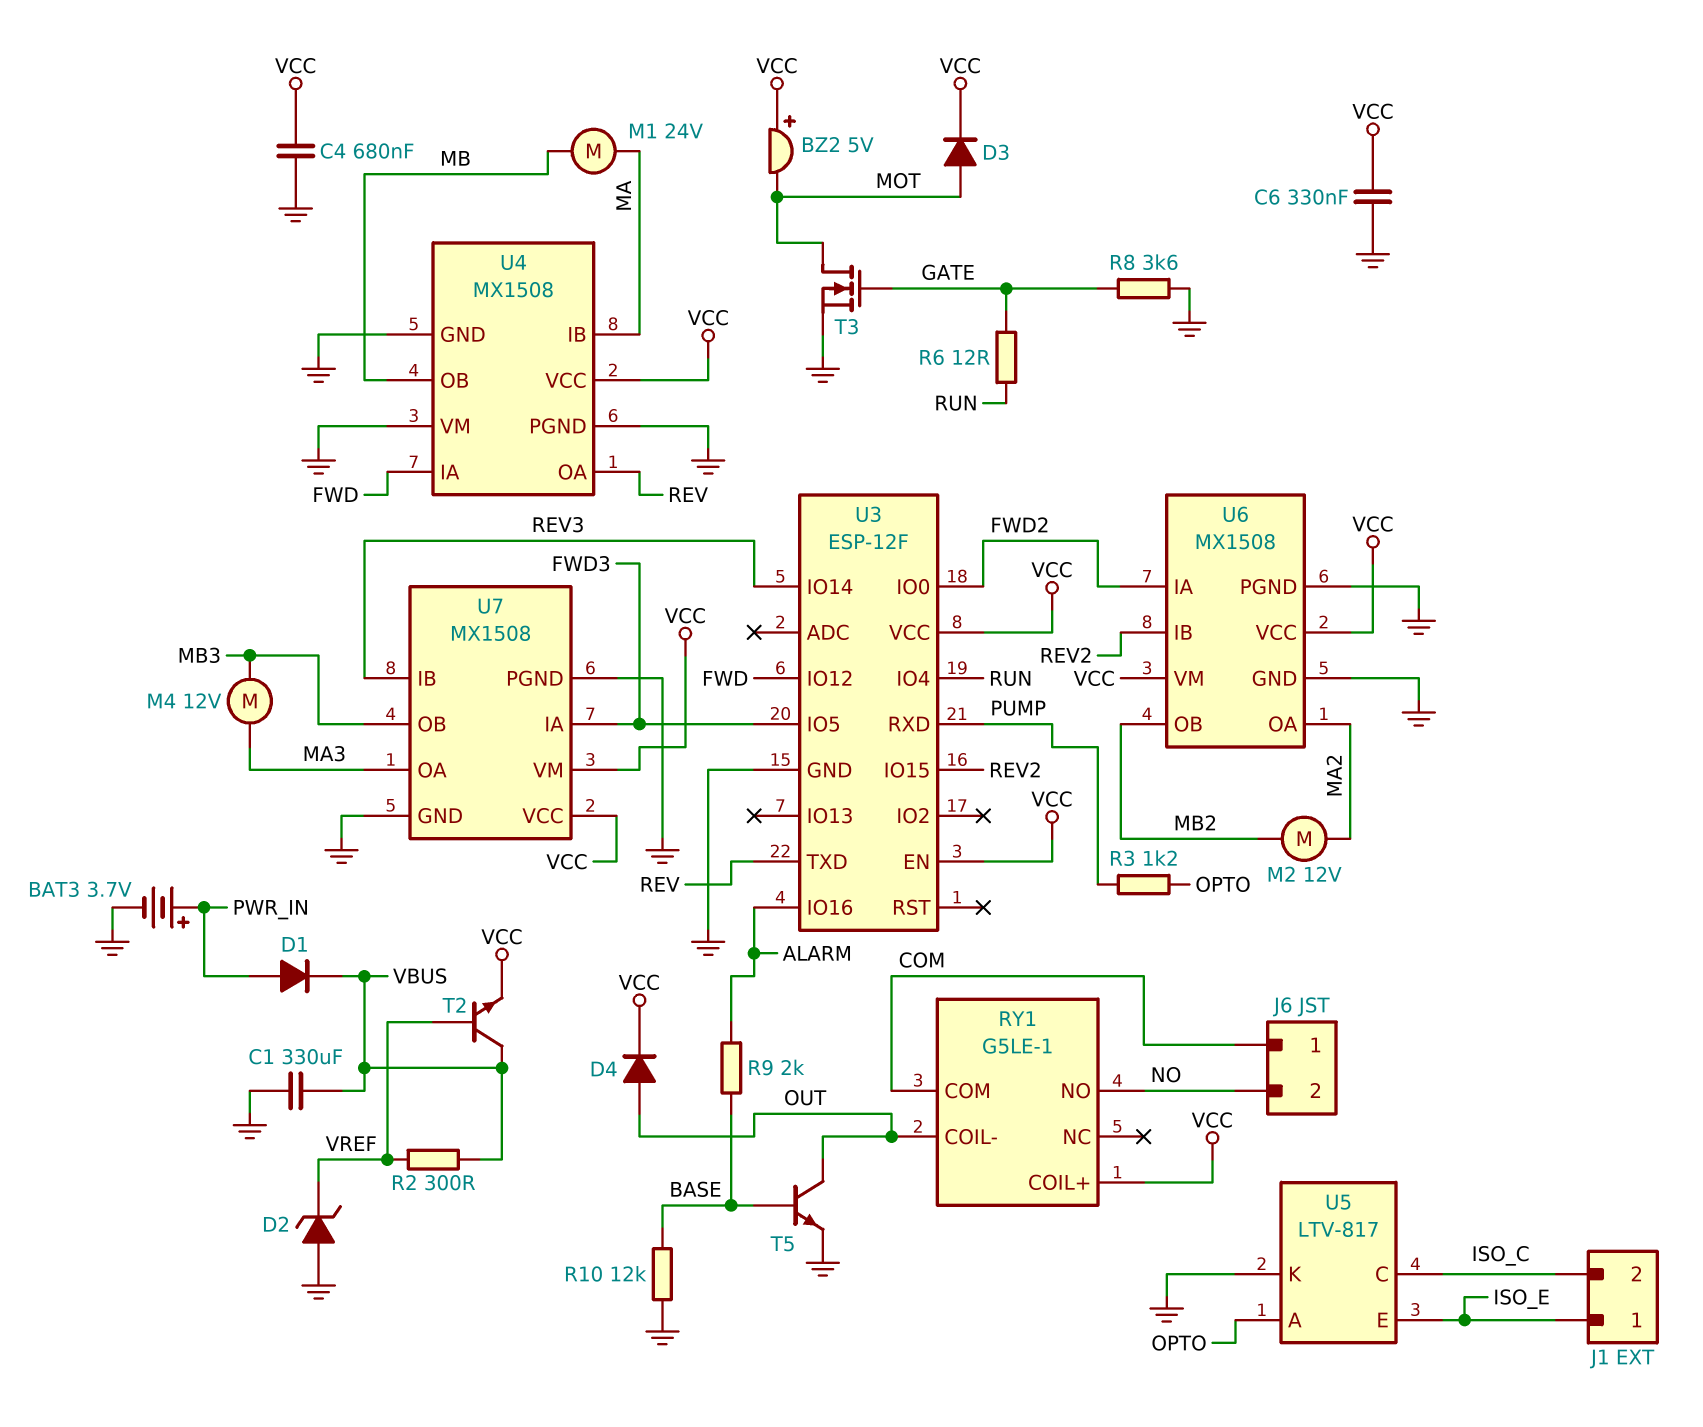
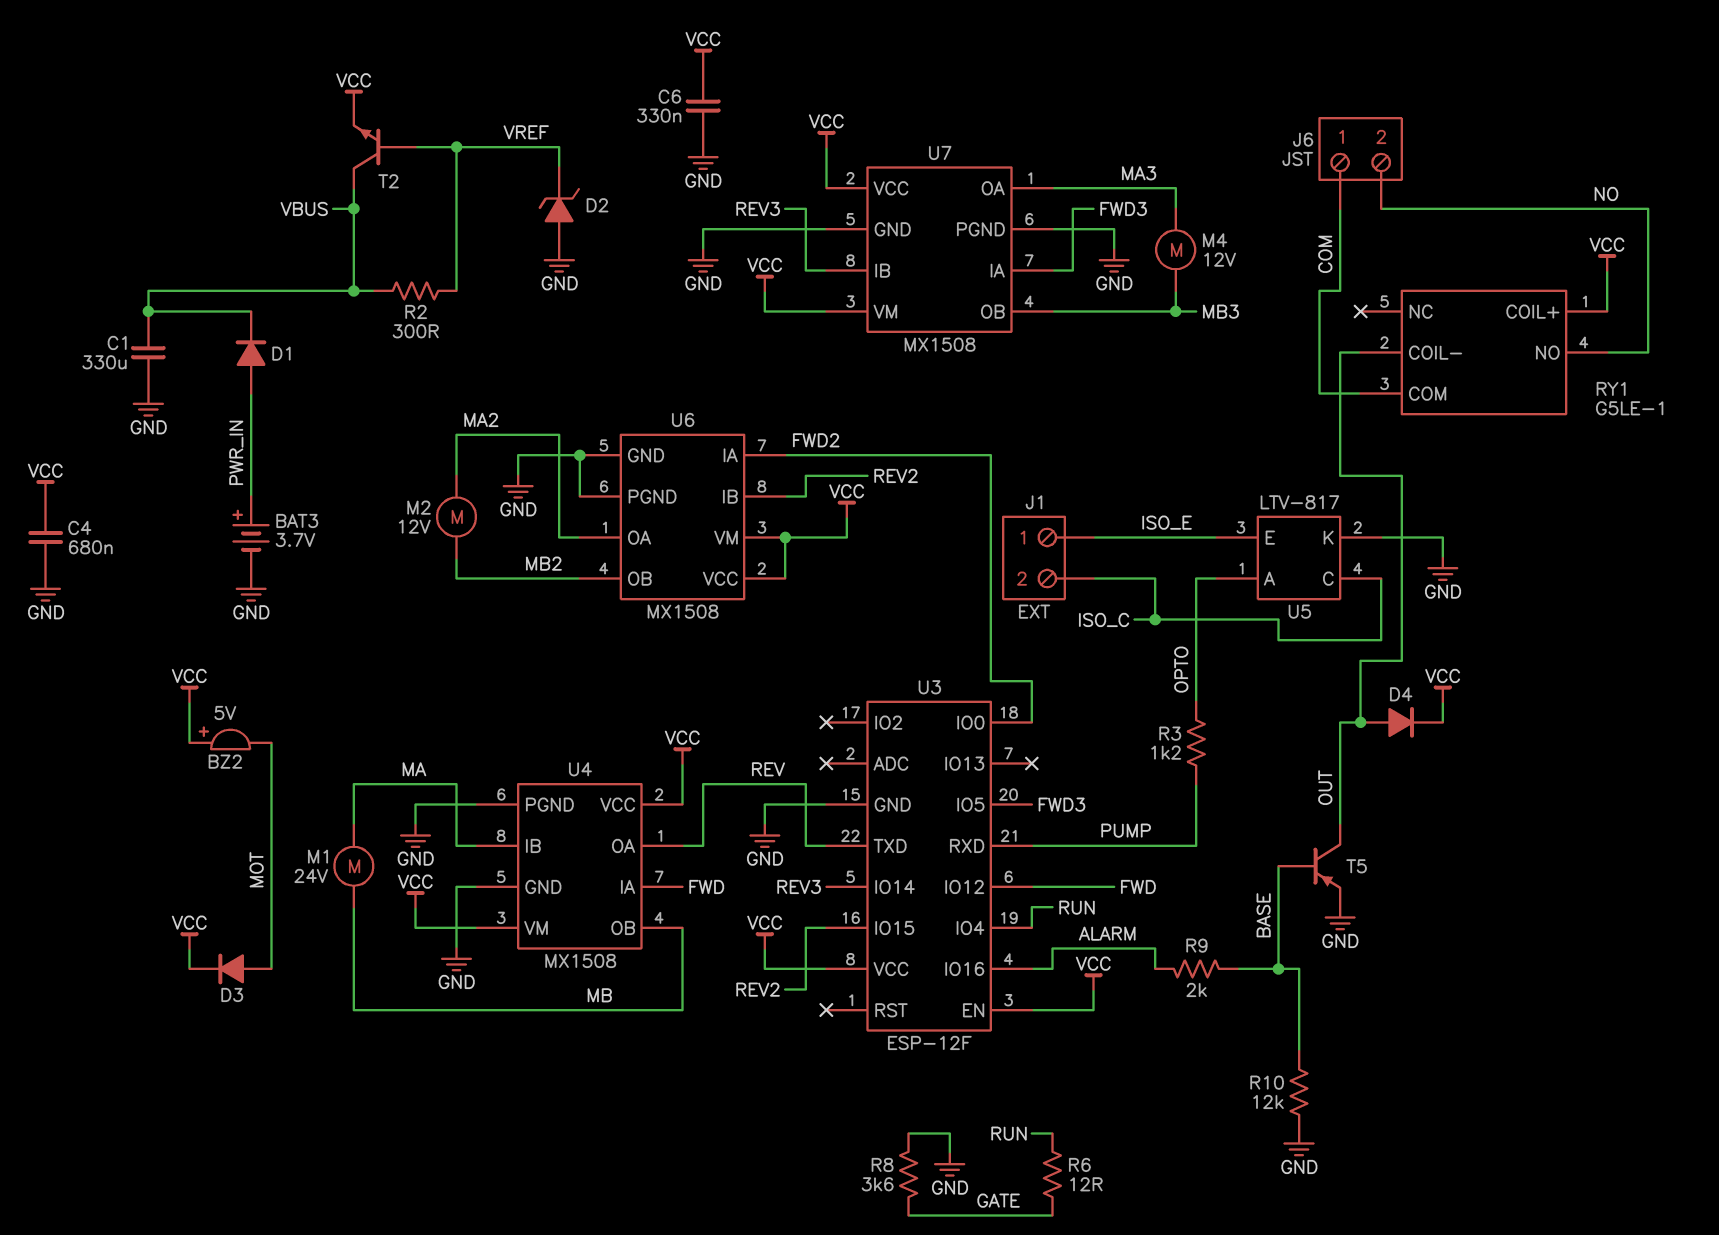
T3: NMOS (G GATE, D MOT, S GND) -> none
T5: NPN (B BASE, C OUT, E GND) -> PNP (B BASE, C OUT, E GND)
U4 pin VM: GND -> VCC

